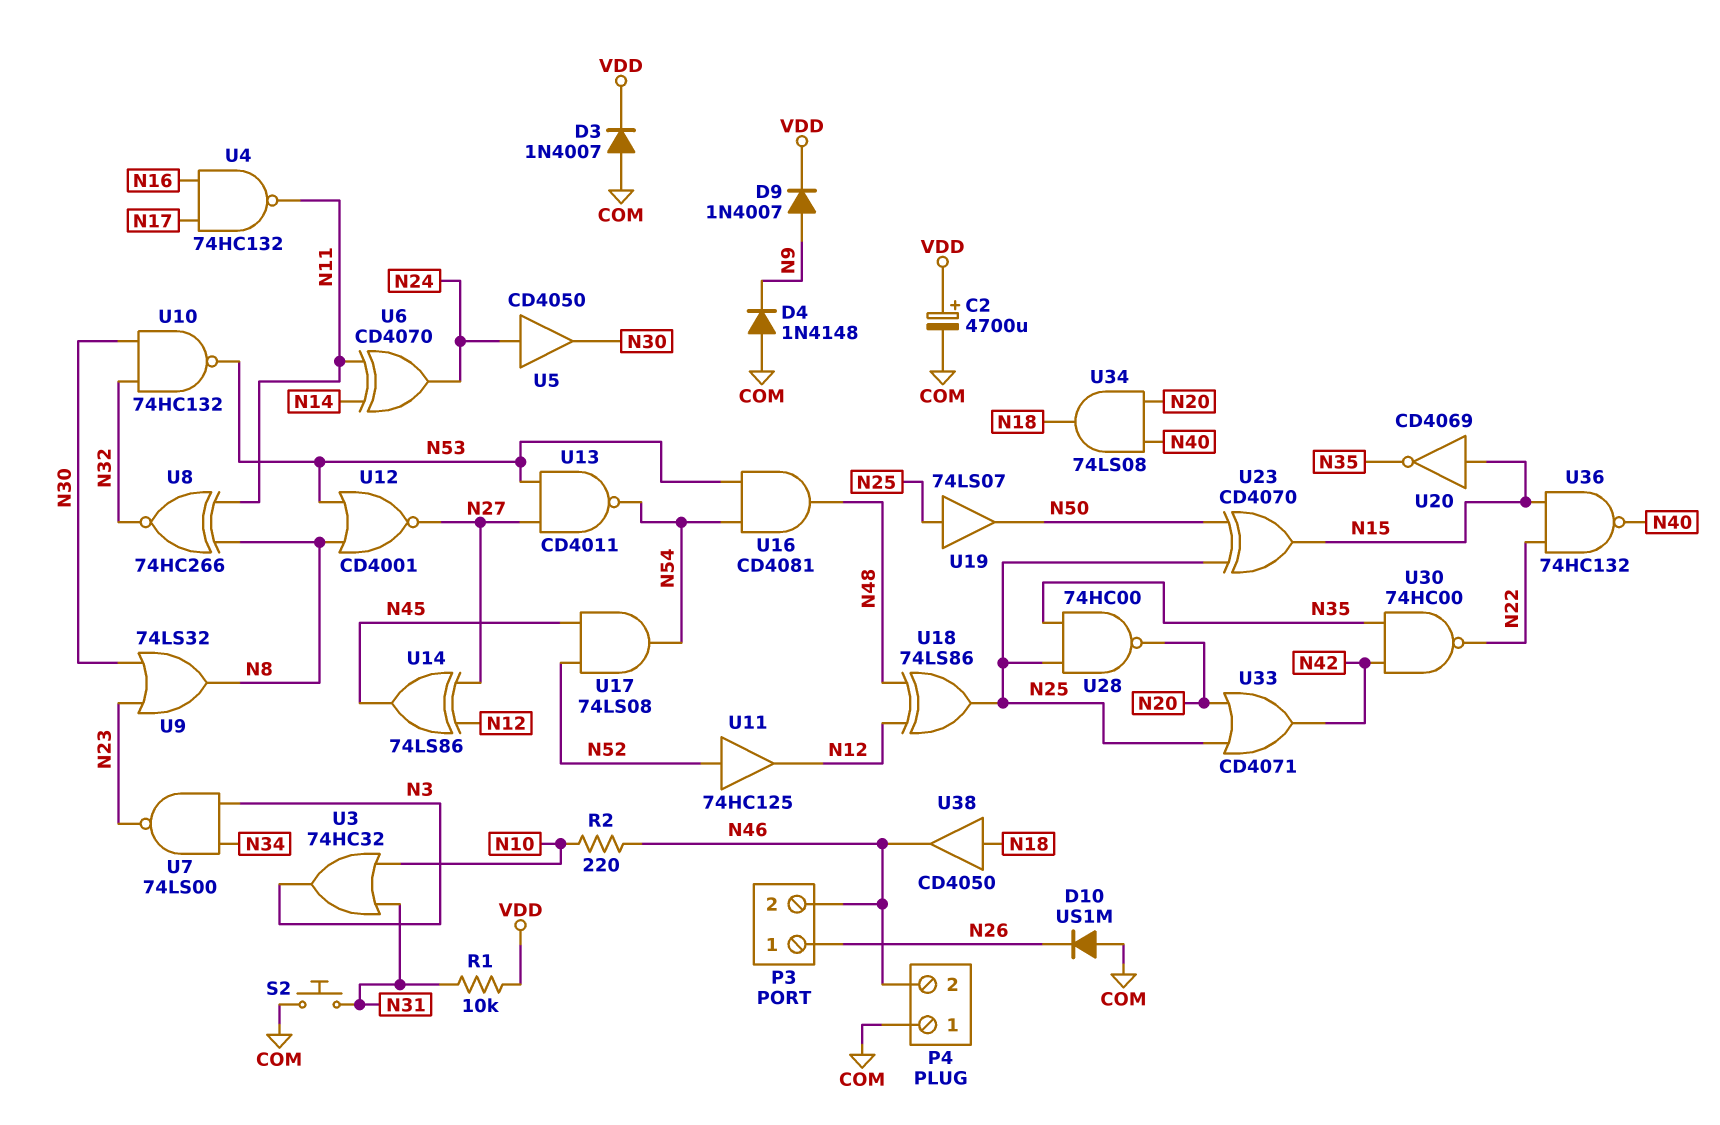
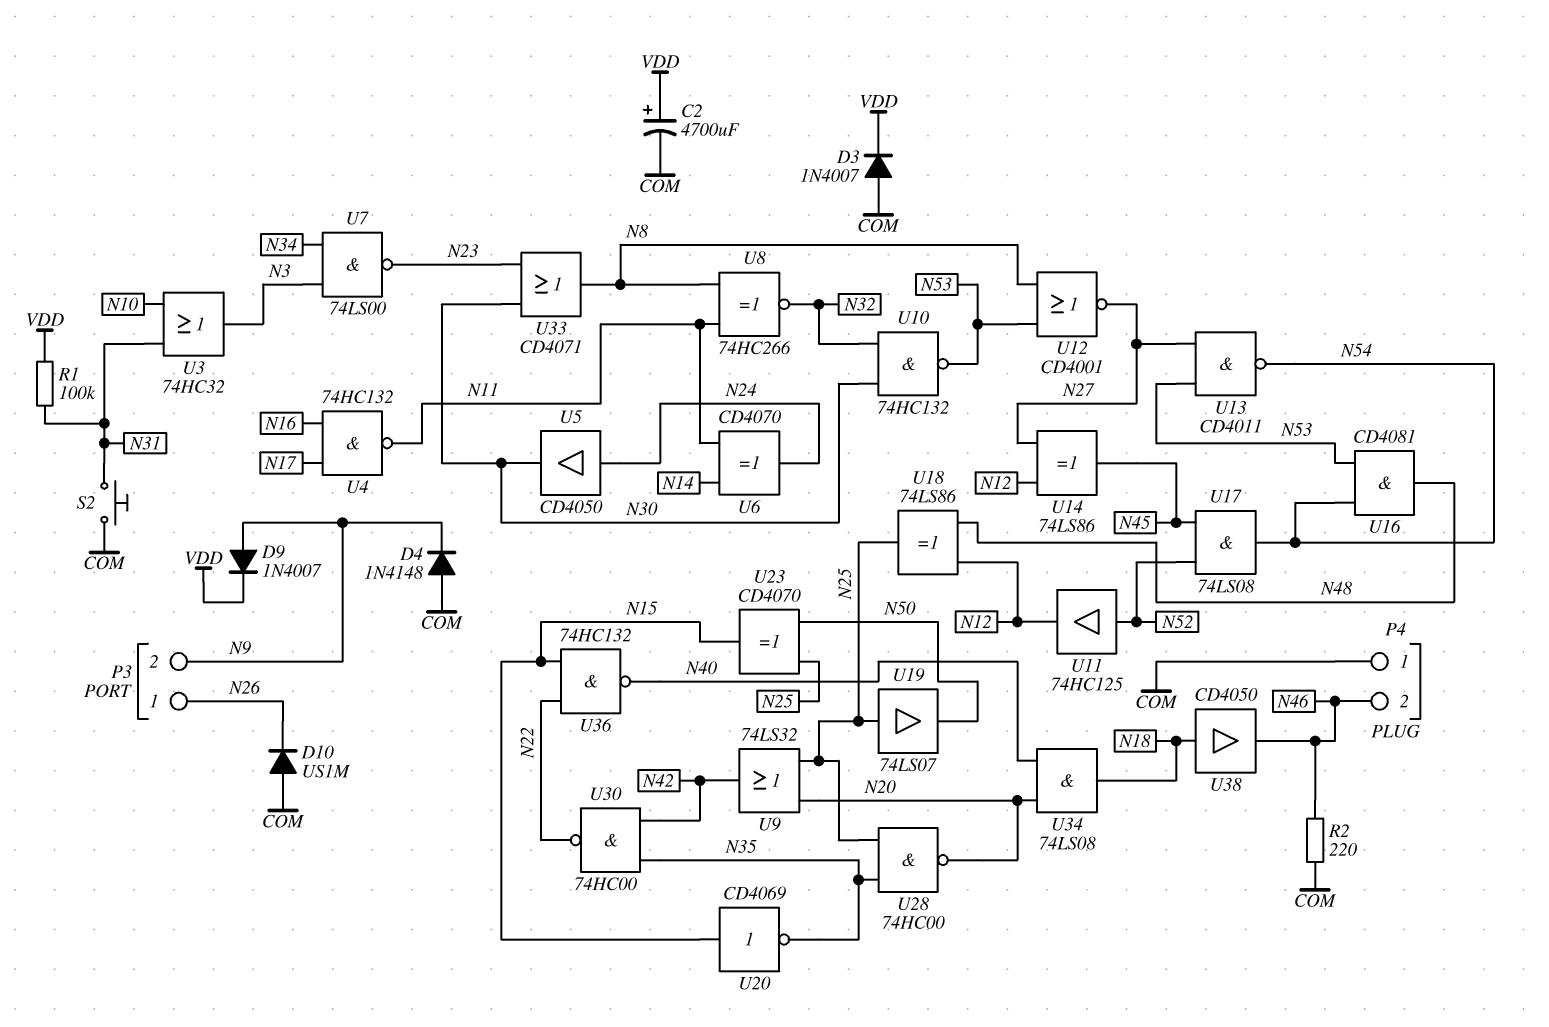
P3 pin 2: N46 -> N9
R1: 10k (N31, VDD) -> 100k (N31, VDD)
R2: 220 (N10, N46) -> 220 (COM, N46)
U9: OR 74LS32 (in N23, in N30, out N8) -> OR 74LS32 (in N20, in N25, out N42)
U33: OR CD4071 (in N20, in N25, out N42) -> OR CD4071 (in N23, in N30, out N8)

